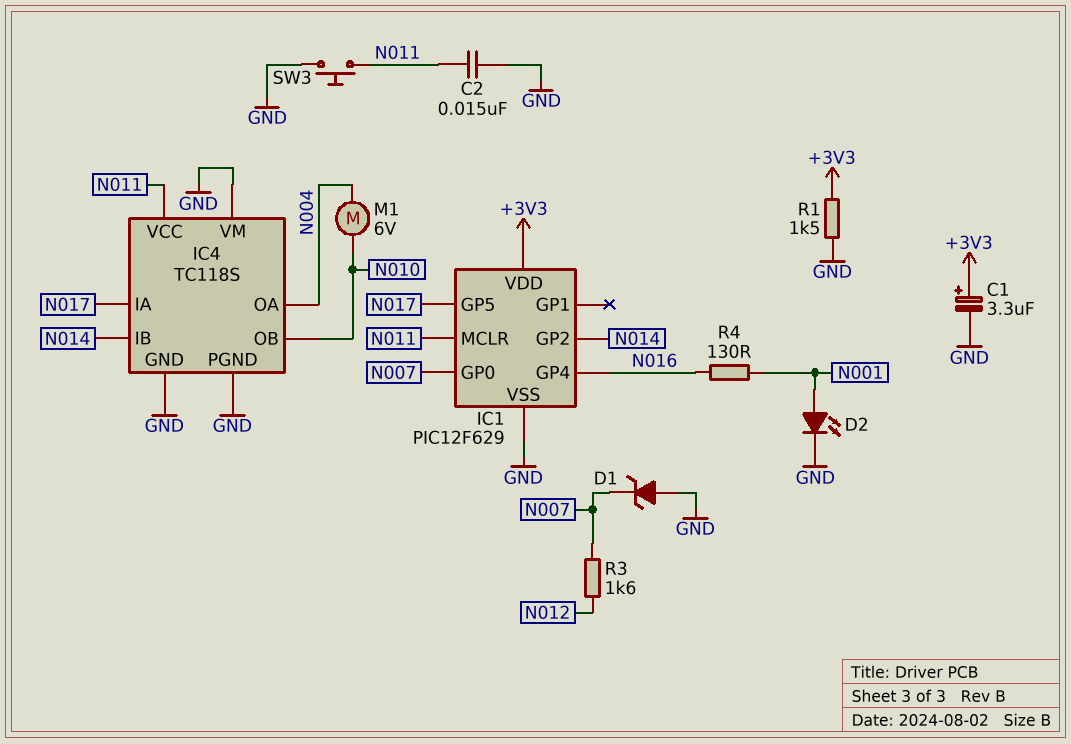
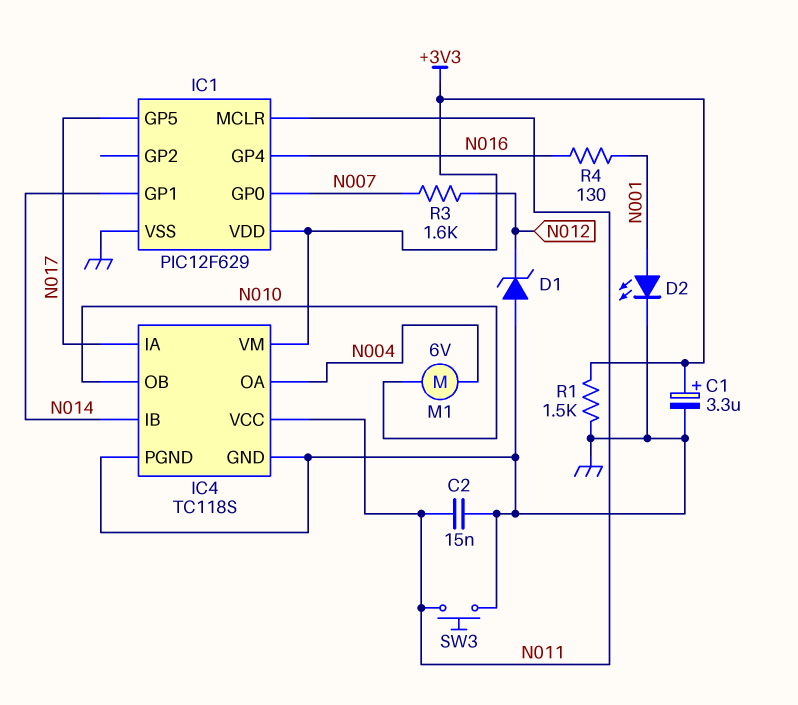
D1: zener (A GND, K N007) -> zener (A GND, K N012)
IC1 pin GP1: none -> N014
IC1 pin GP2: N014 -> none
IC4 pin VM: GND -> +3V3

